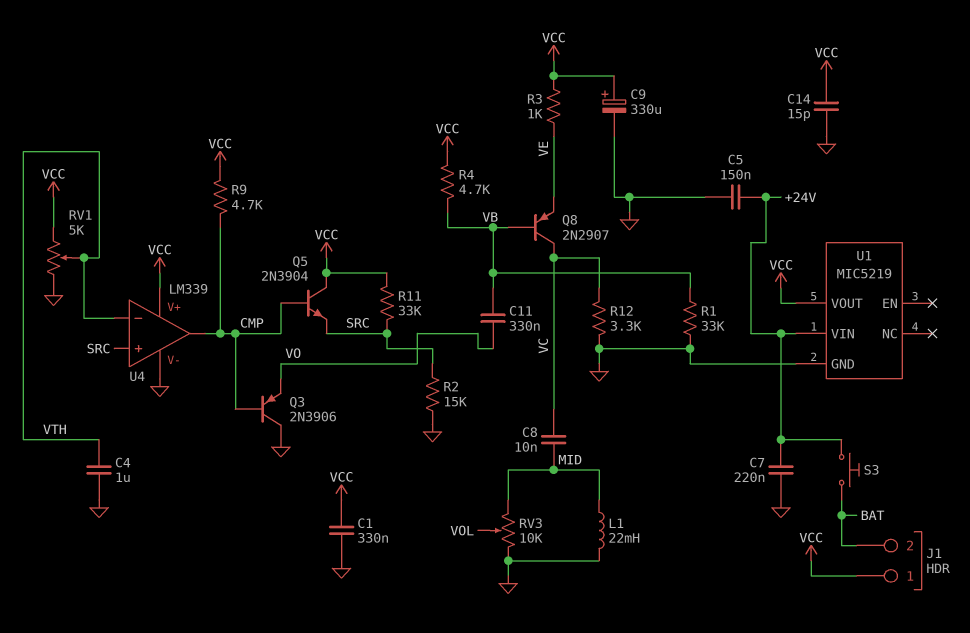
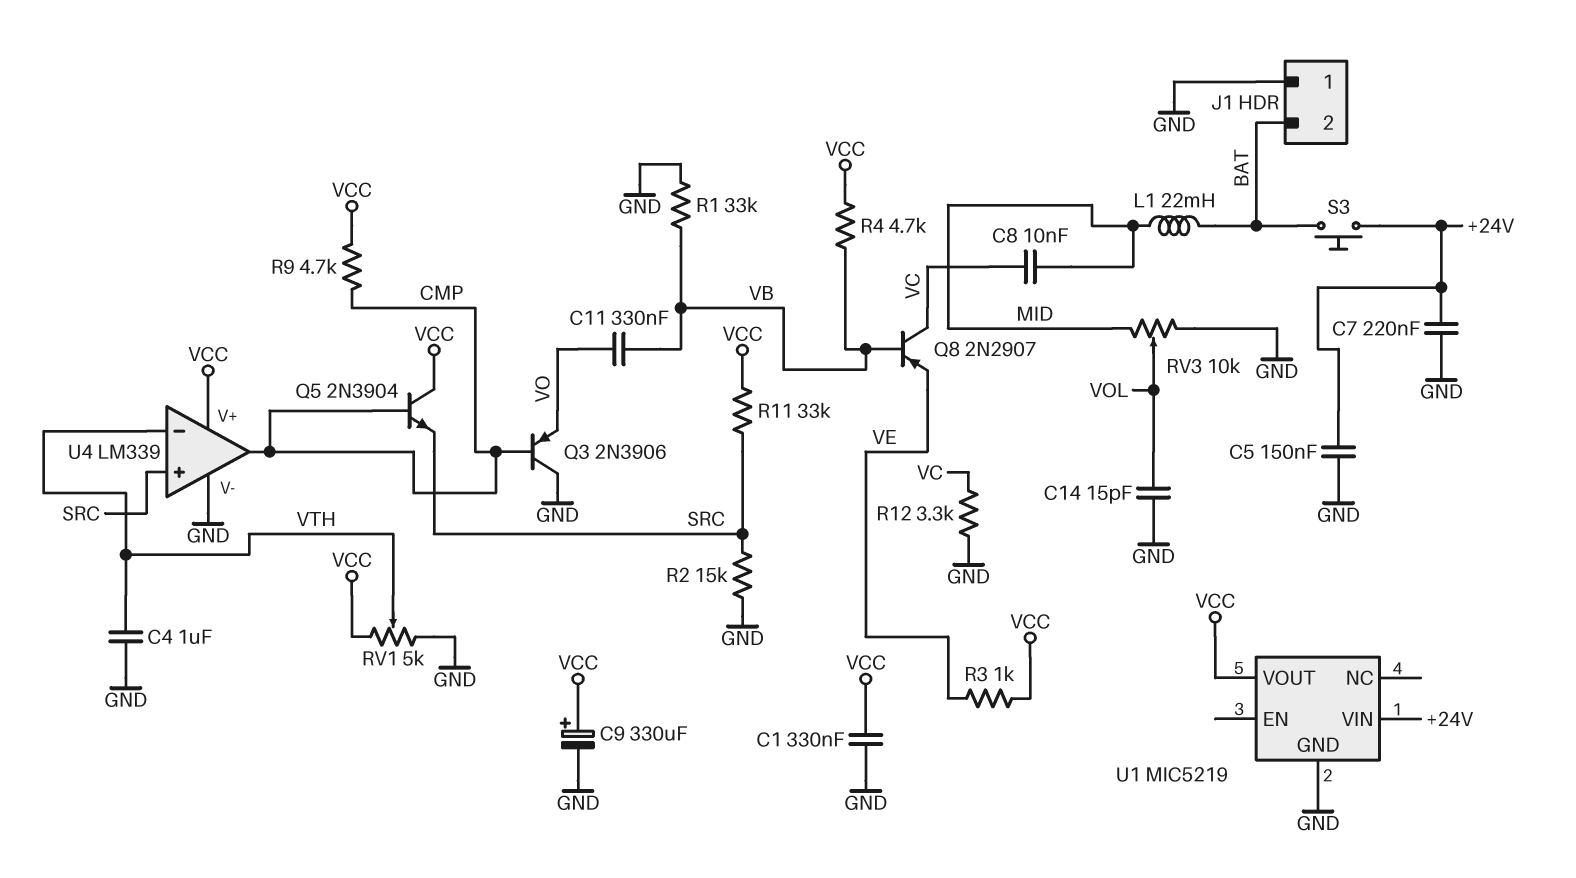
C14: 15pF (GND, VCC) -> 15pF (GND, VOL)
J1 pin 1: VCC -> GND
L1: 22mH (GND, MID) -> 22mH (BAT, MID)

